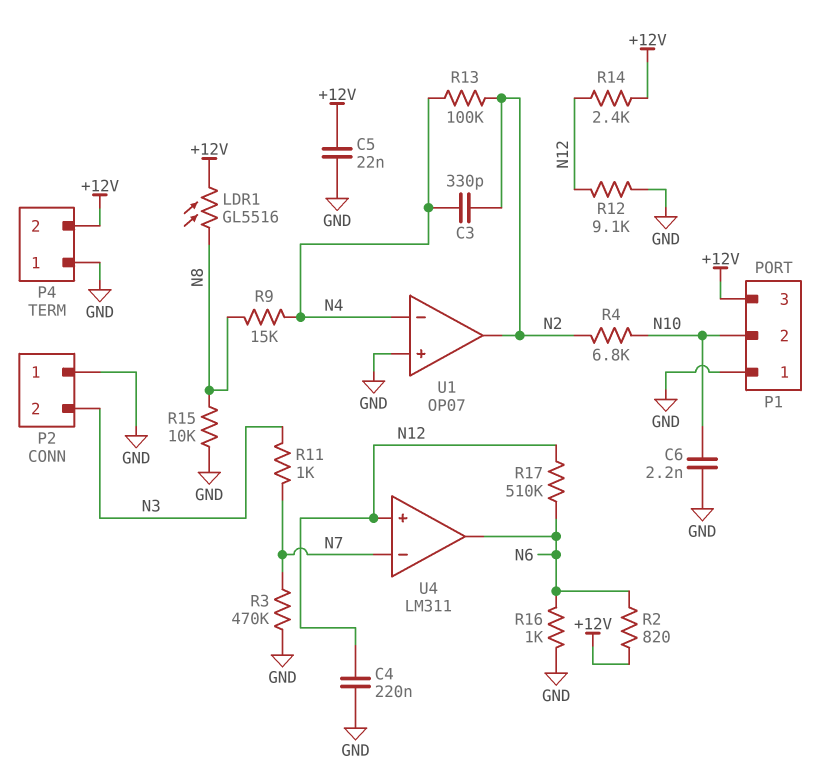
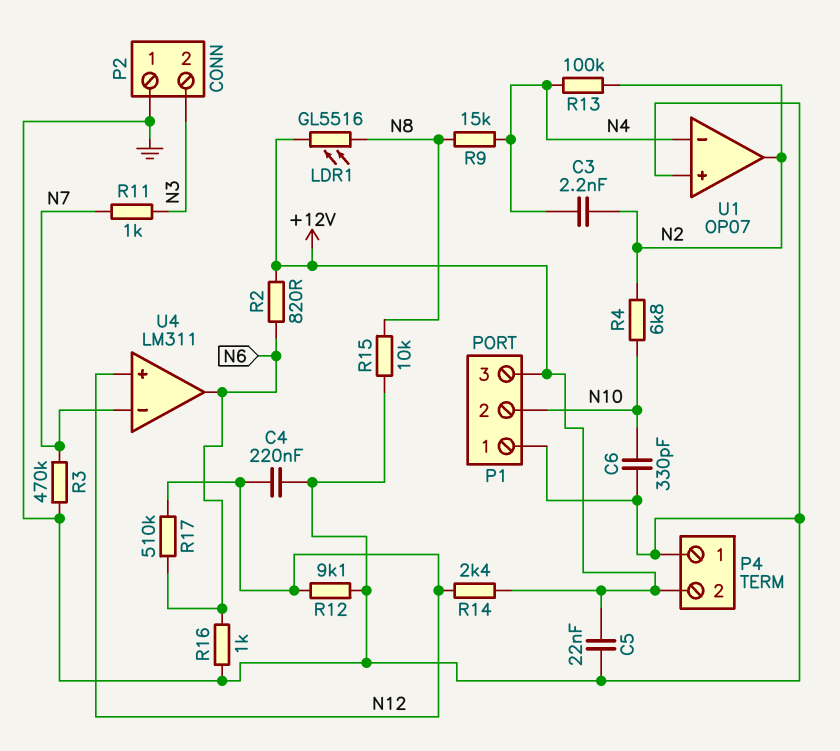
C3: 330pF (N2, N4) -> 2.2nF (N2, N4)
C6: 2.2nF (GND, N10) -> 330pF (GND, N10)

